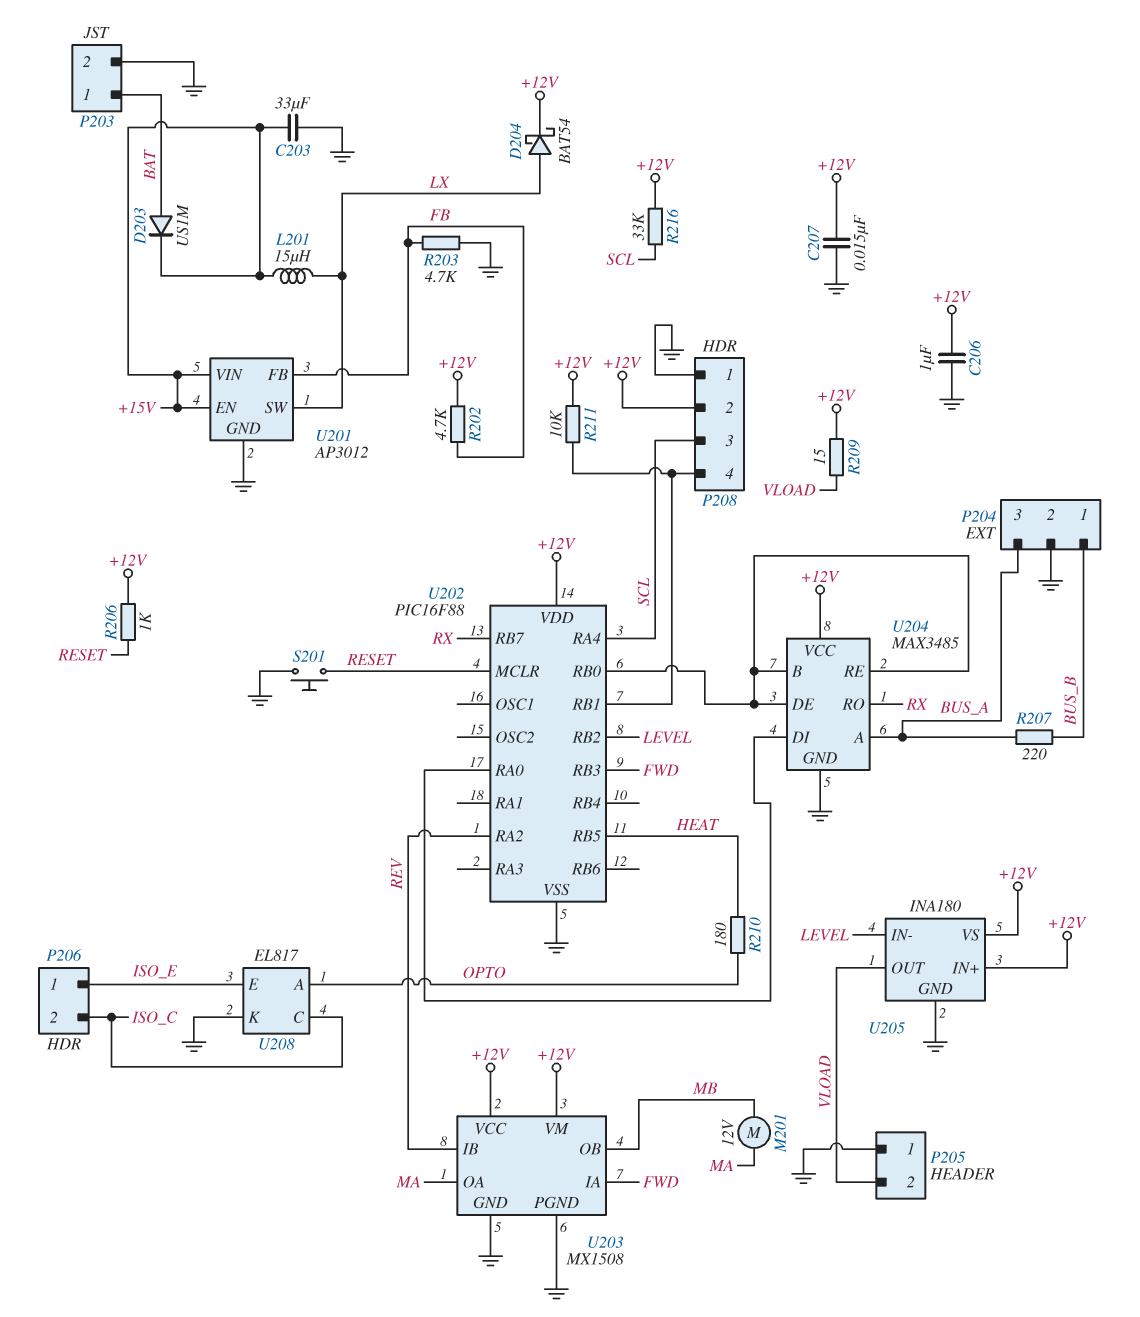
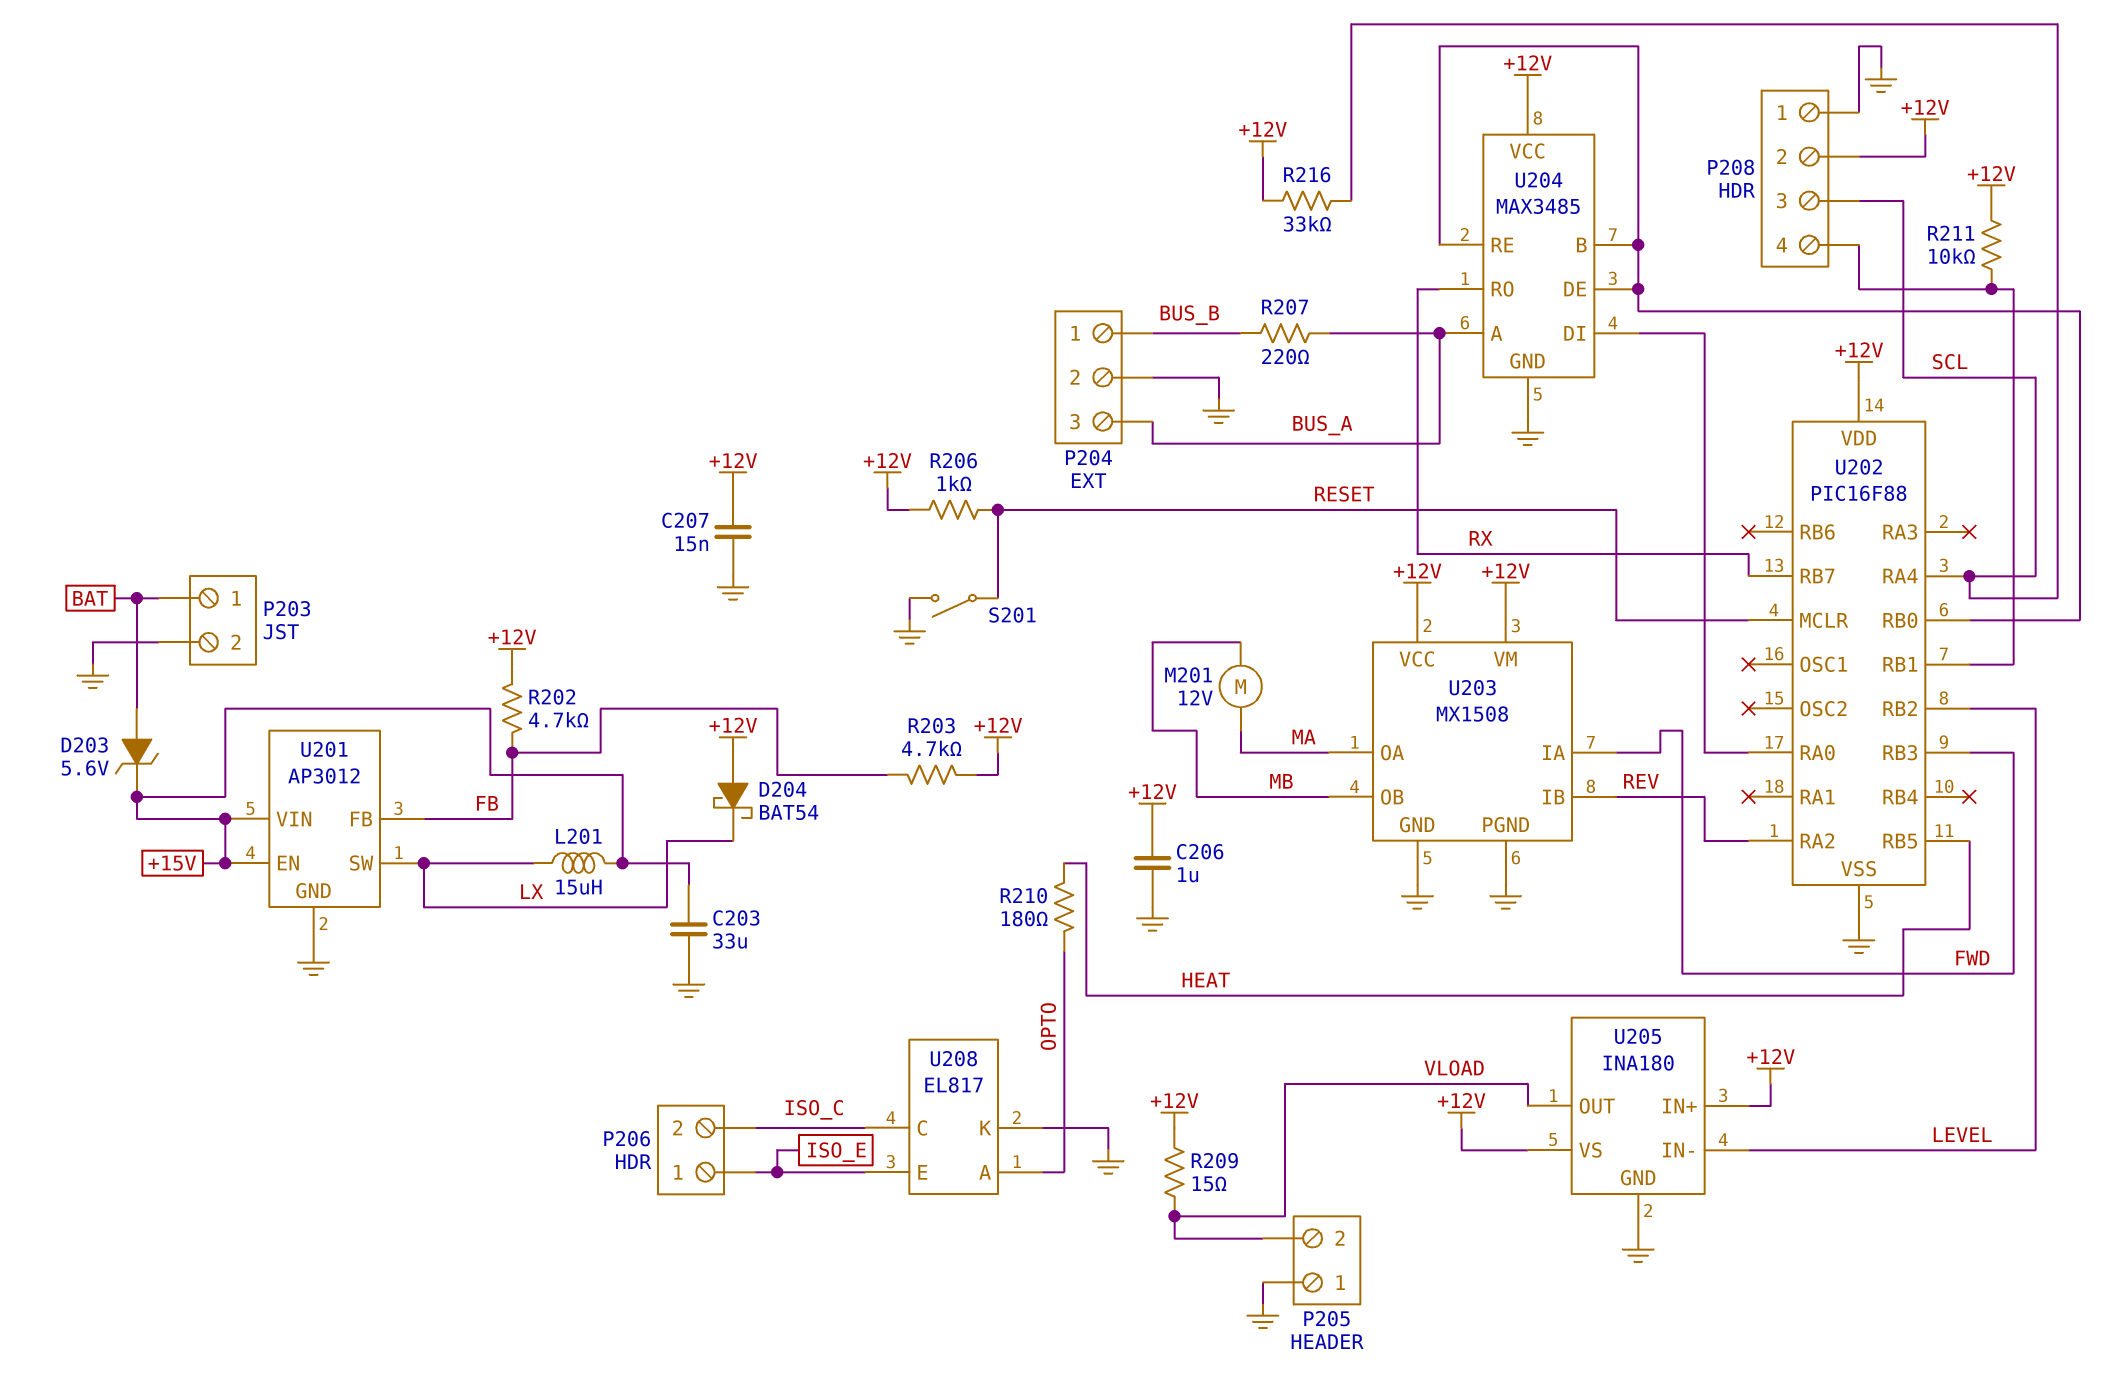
D203: diode US1M (A BAT, K +15V) -> zener 5.6V (A BAT, K +15V)
D204: schottky BAT54 (A LX, K +12V) -> schottky BAT54 (A +12V, K LX)
R203: 4.7k (FB, GND) -> 4.7k (+12V, FB)
S201: button (GND, RESET) -> switch (GND, RESET)

